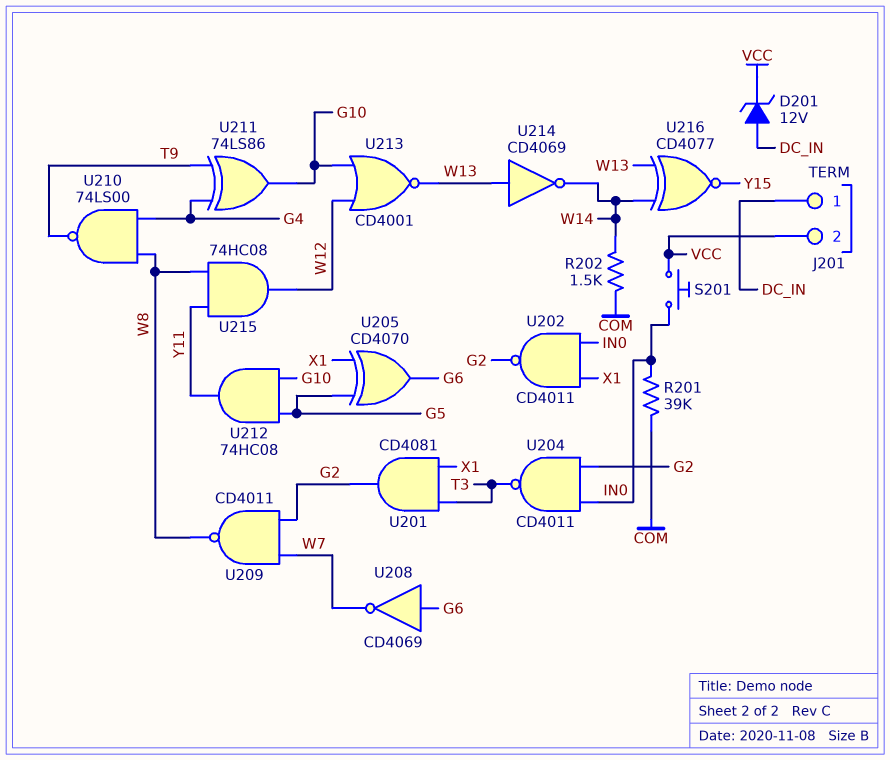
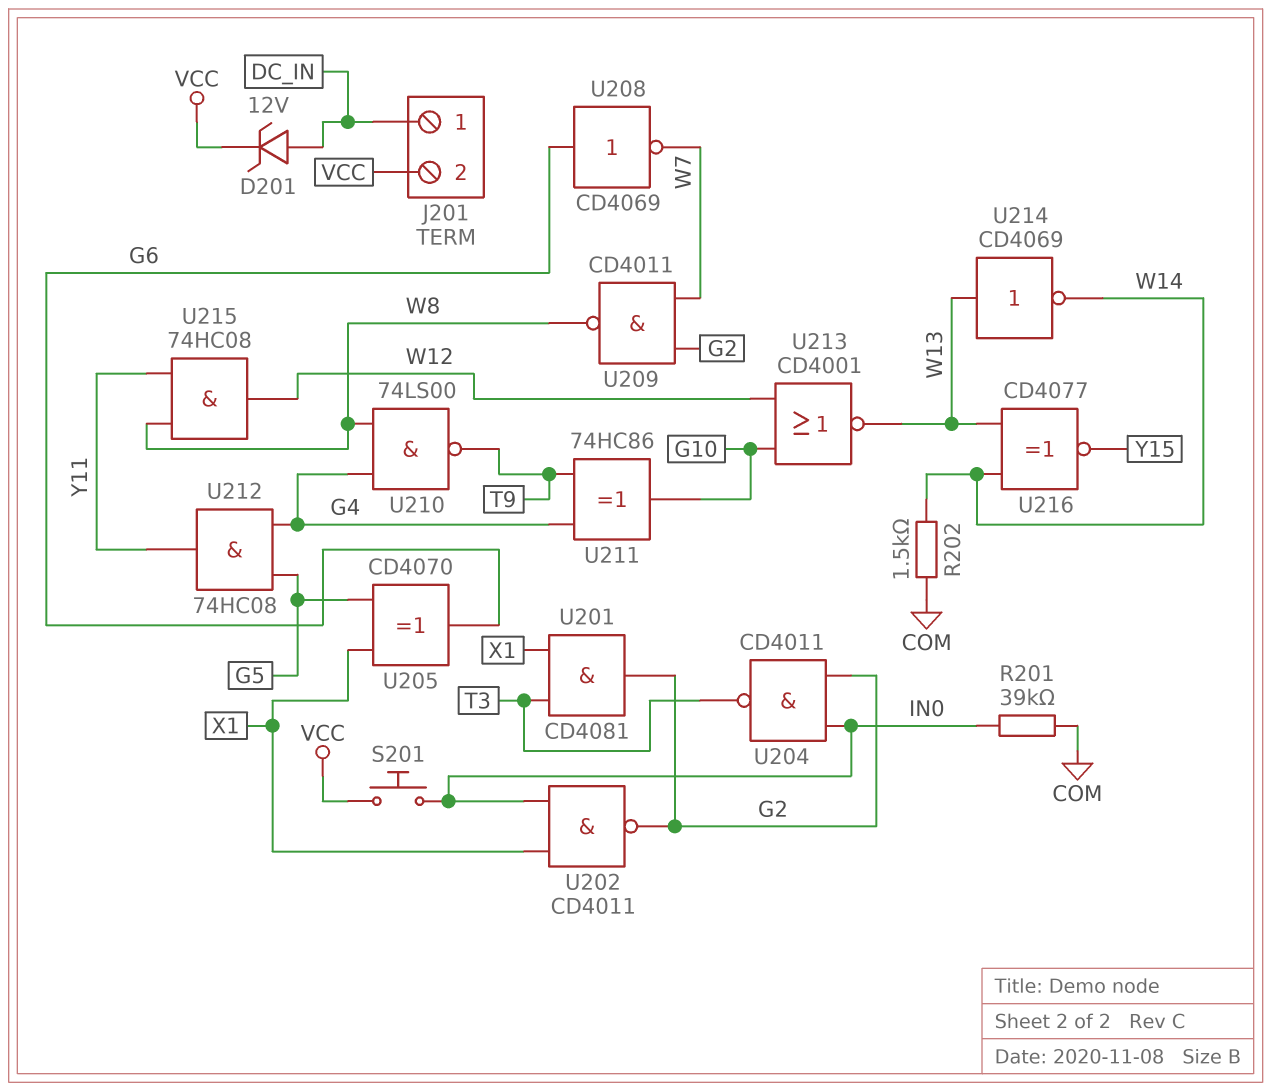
U211: XOR 74LS86 (in G4, in T9, out G10) -> XOR 74HC86 (in G4, in T9, out G10)
U212: AND 74HC08 (in G5, in G10, out Y11) -> AND 74HC08 (in G4, in G5, out Y11)

